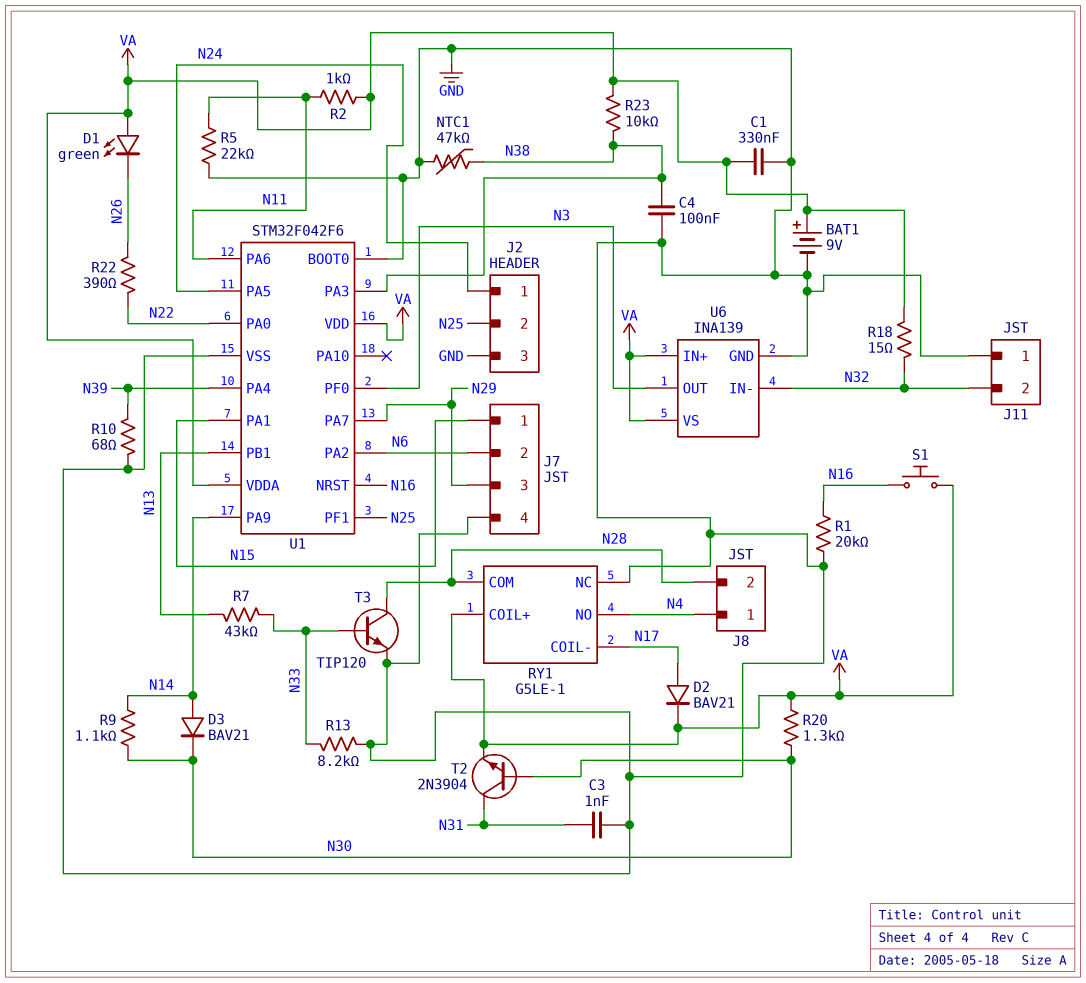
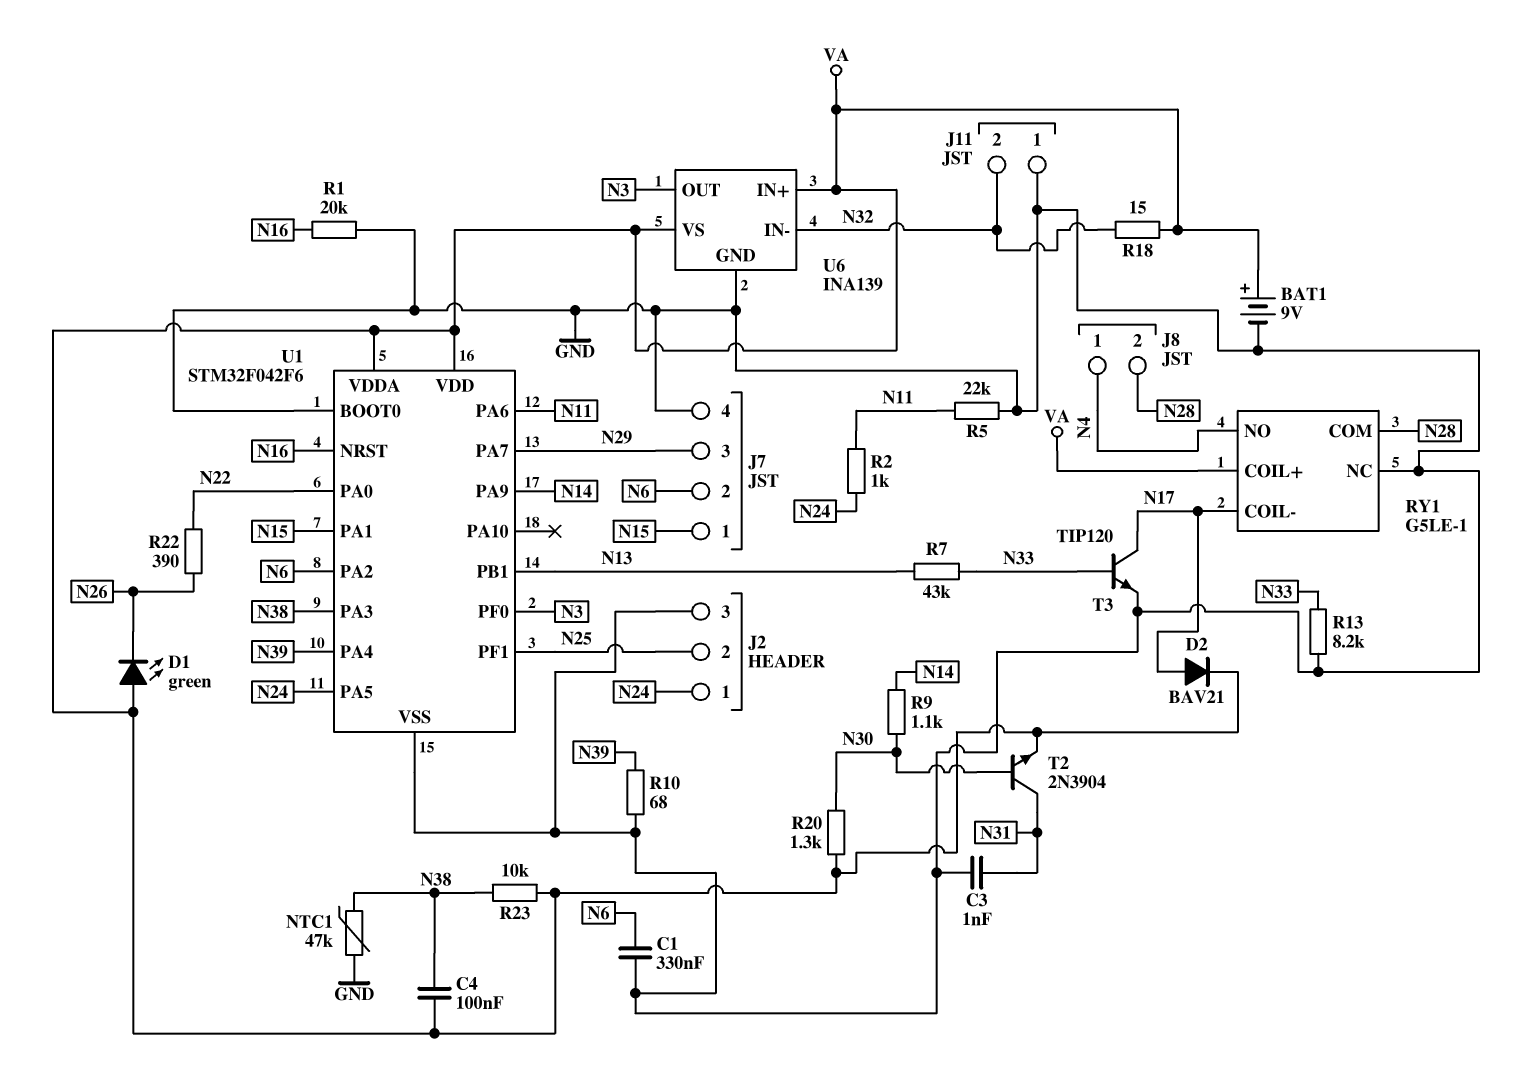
C1: 330nF (GND, VA) -> 330nF (GND, N6)
C4: 100nF (GND, N38) -> 100nF (N38, VA)
D3: diode BAV21 (A N14, K N30) -> none
R2: 1k (N11, VA) -> 1k (N11, N24)
S1: button (N16, VA) -> none
T3: NPN TIP120 (B N33, C N28, E GND) -> NPN TIP120 (B N33, C N17, E GND)

